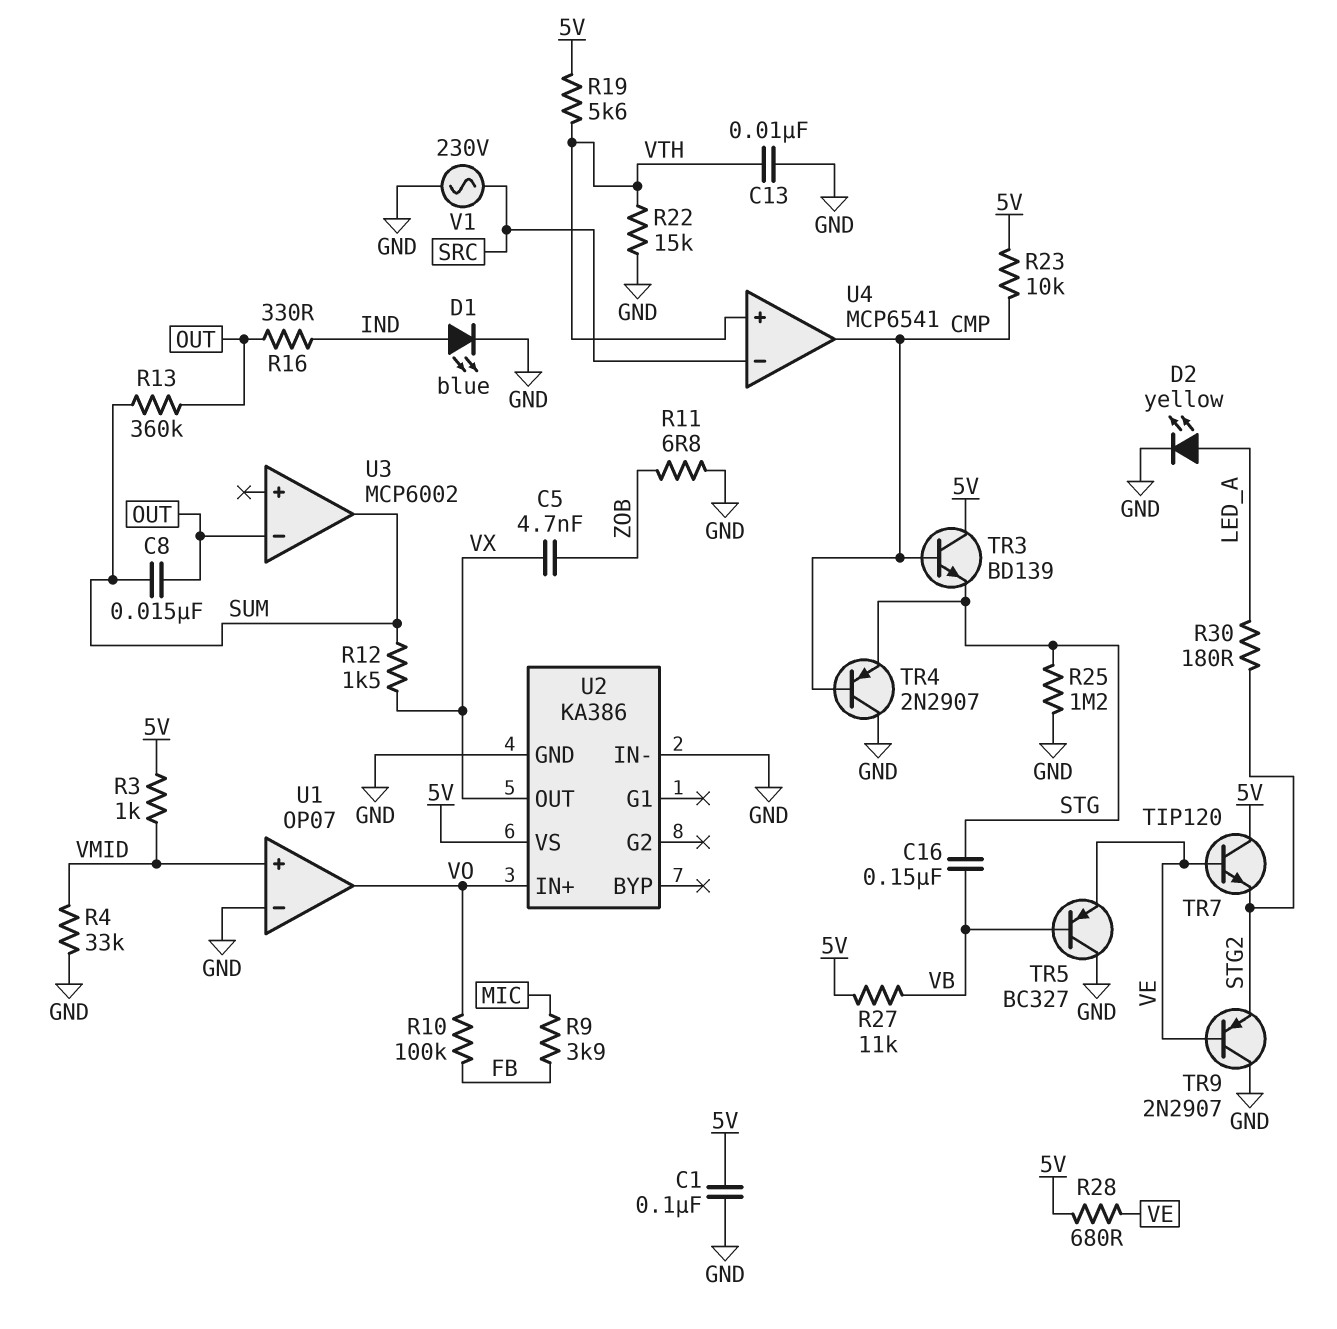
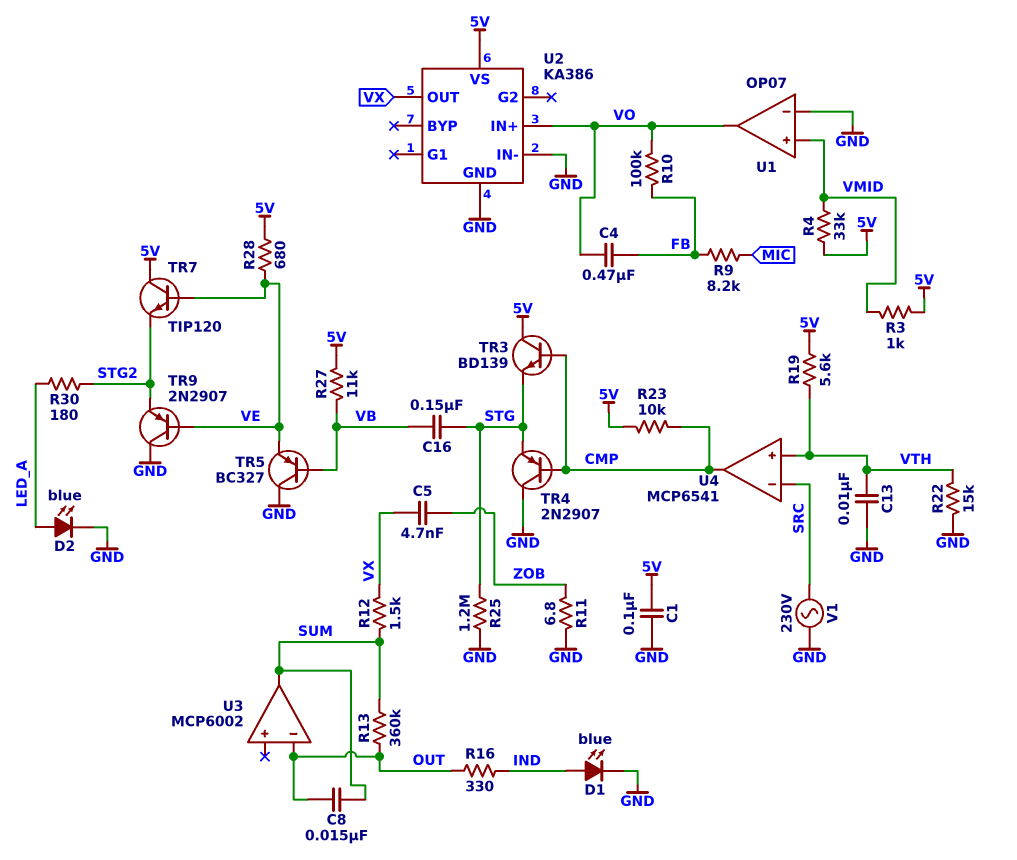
C4: none -> 470nF (FB, VO)
D2: LED yellow (A LED_A, K GND) -> LED blue (A LED_A, K GND)
R4: 33k (GND, VMID) -> 33k (5V, VMID)
R9: 3.9k (FB, MIC) -> 8.2k (FB, MIC)

